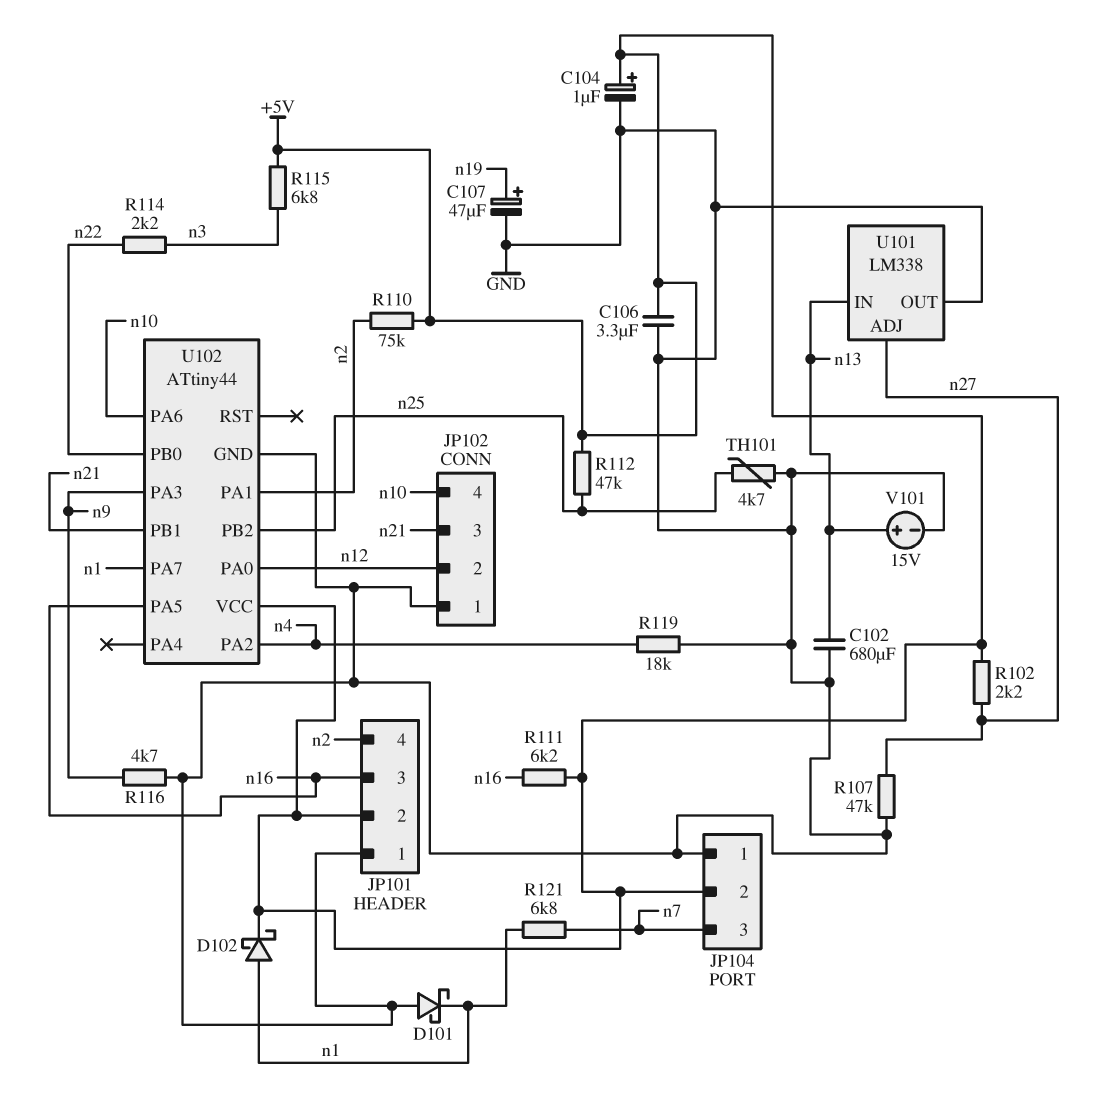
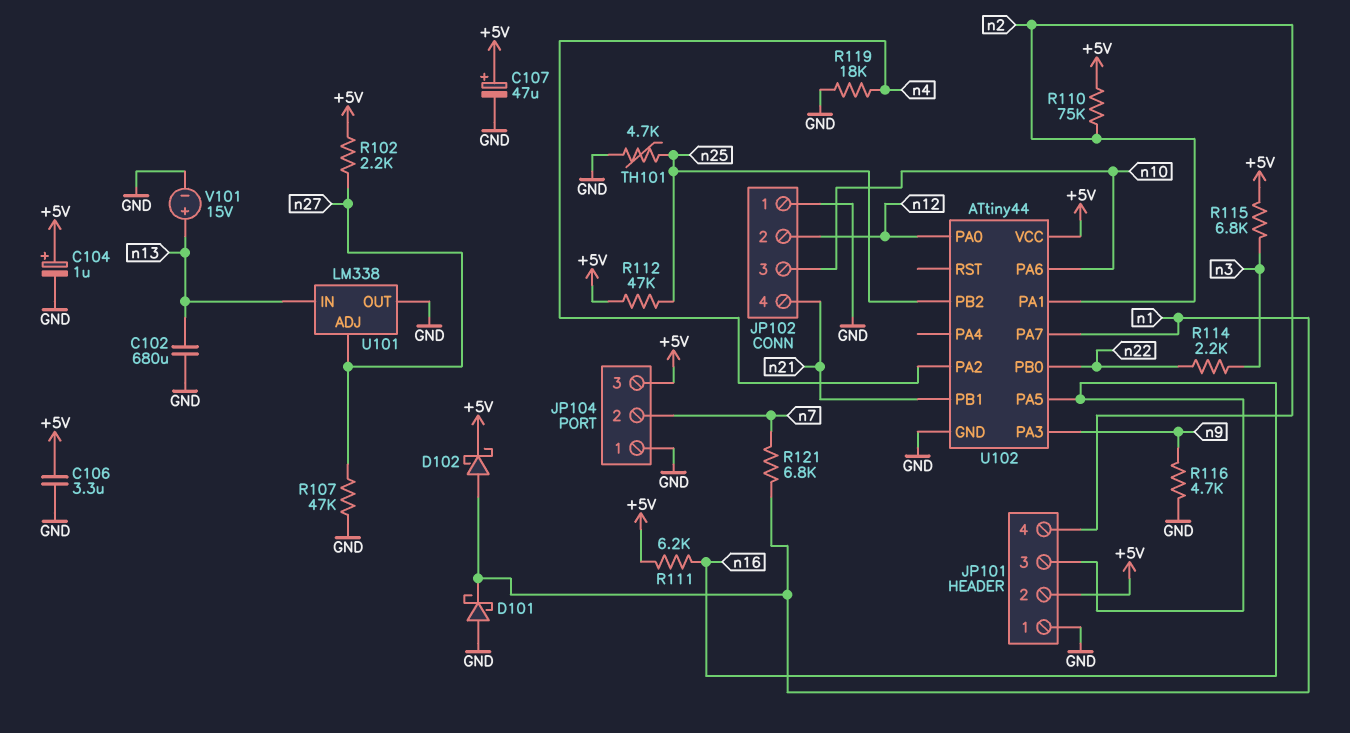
C107: 47uF (plus n19, minus GND) -> 47uF (plus +5V, minus GND)
JP102 pin 3: n21 -> n10
JP102 pin 4: n10 -> n21
JP104 pin 2: +5V -> n7
JP104 pin 3: n7 -> +5V

